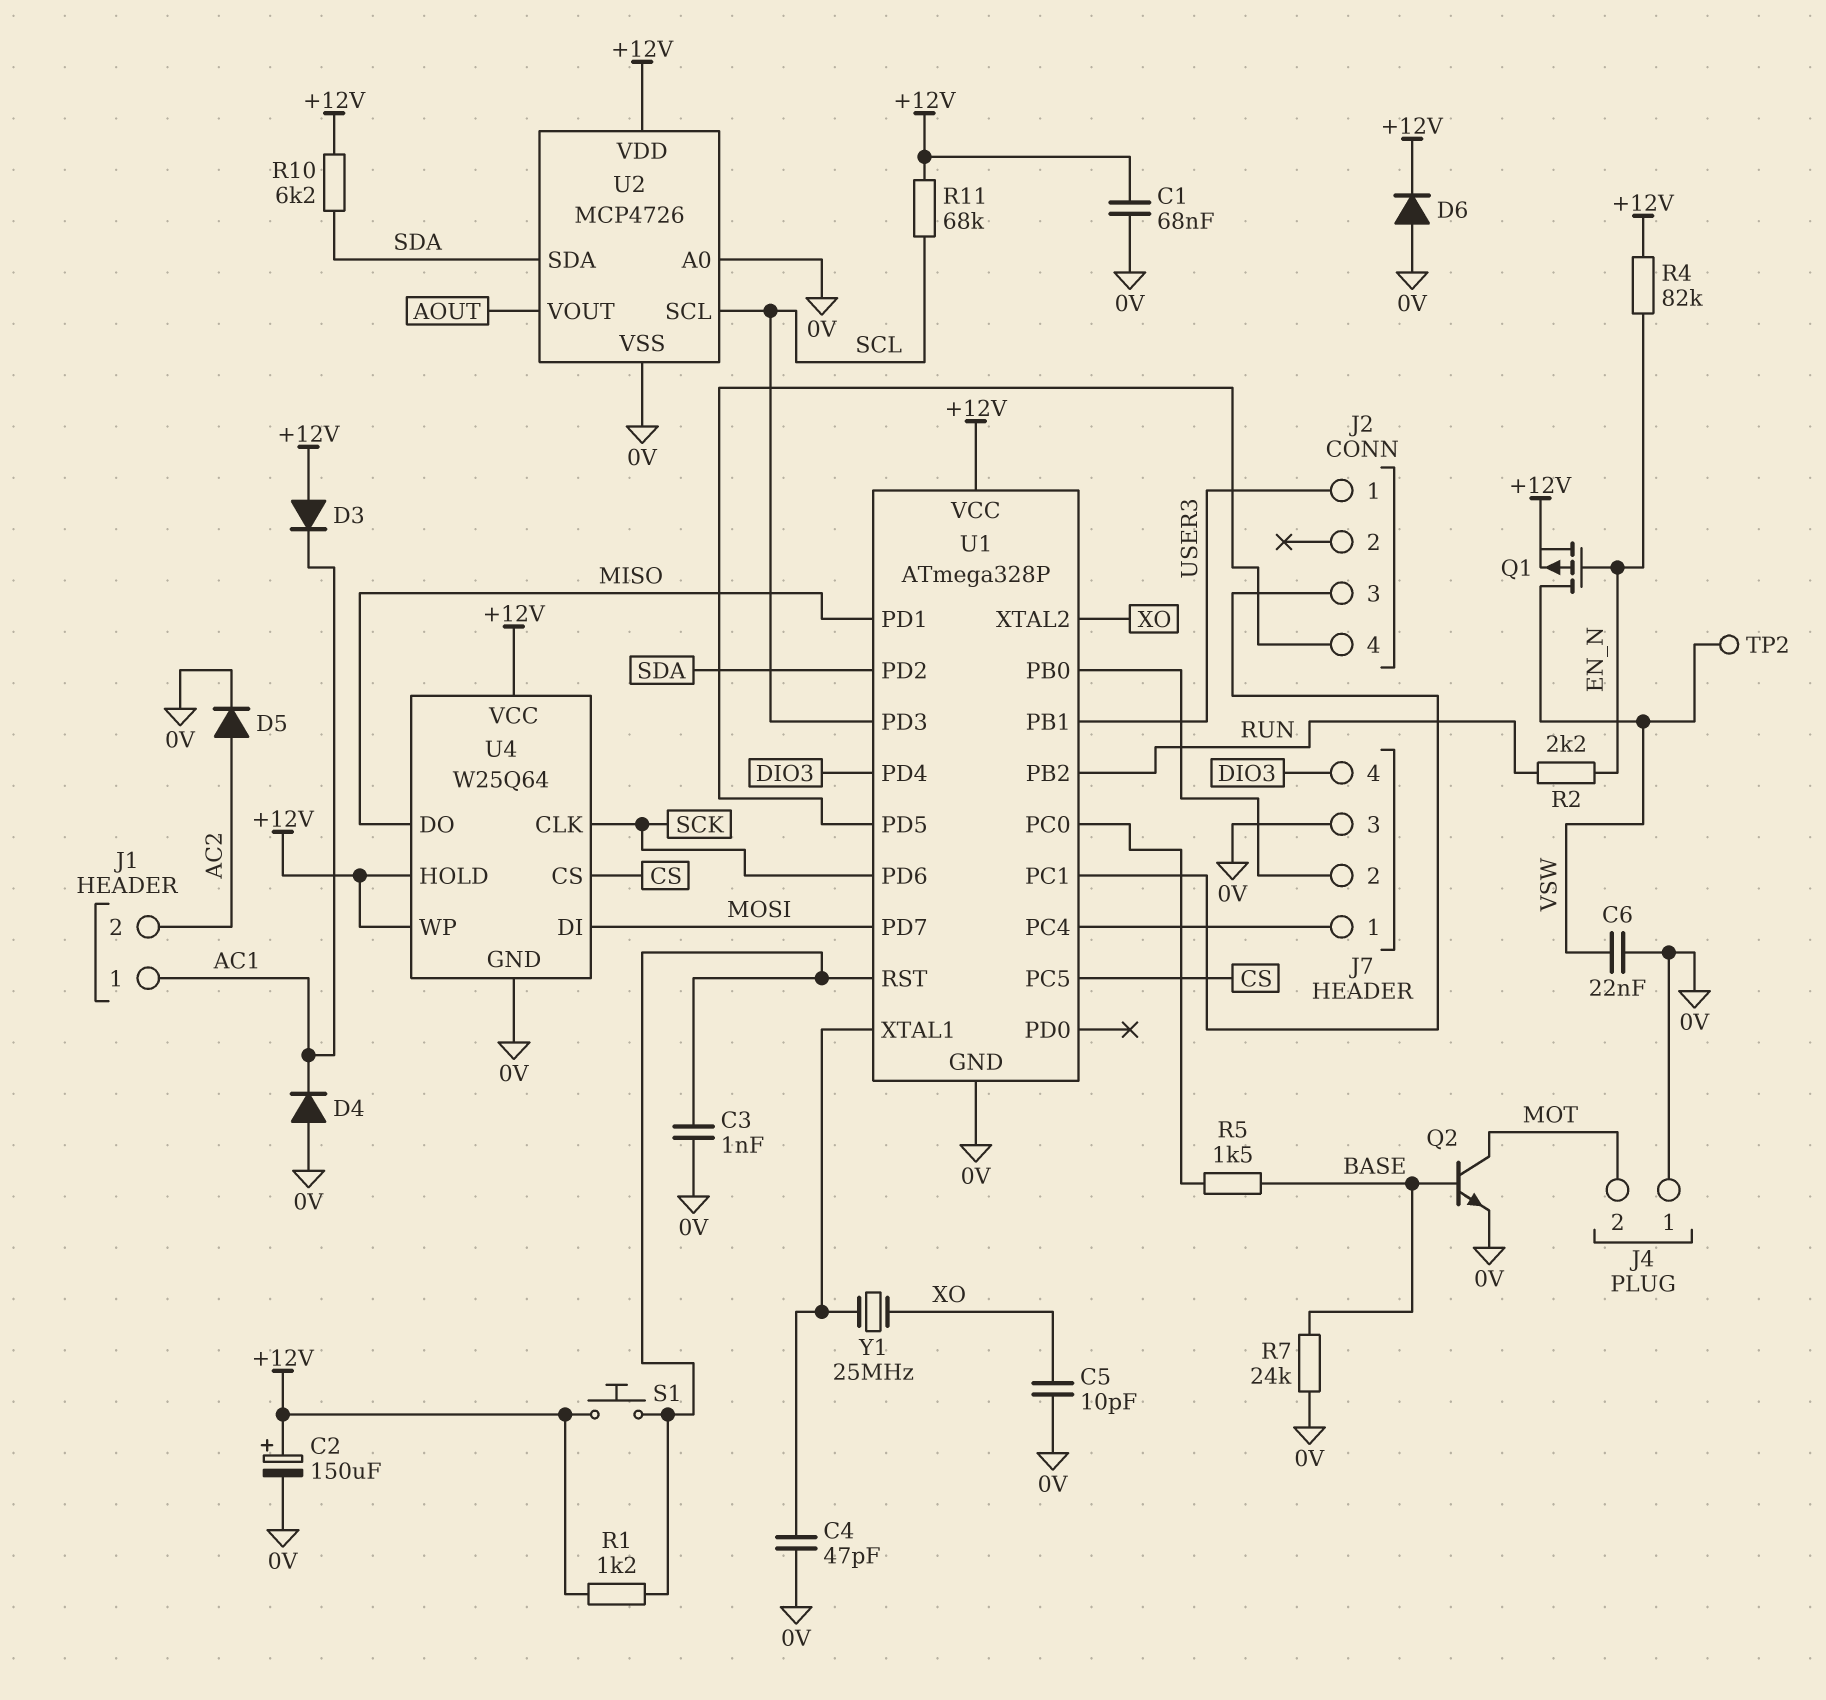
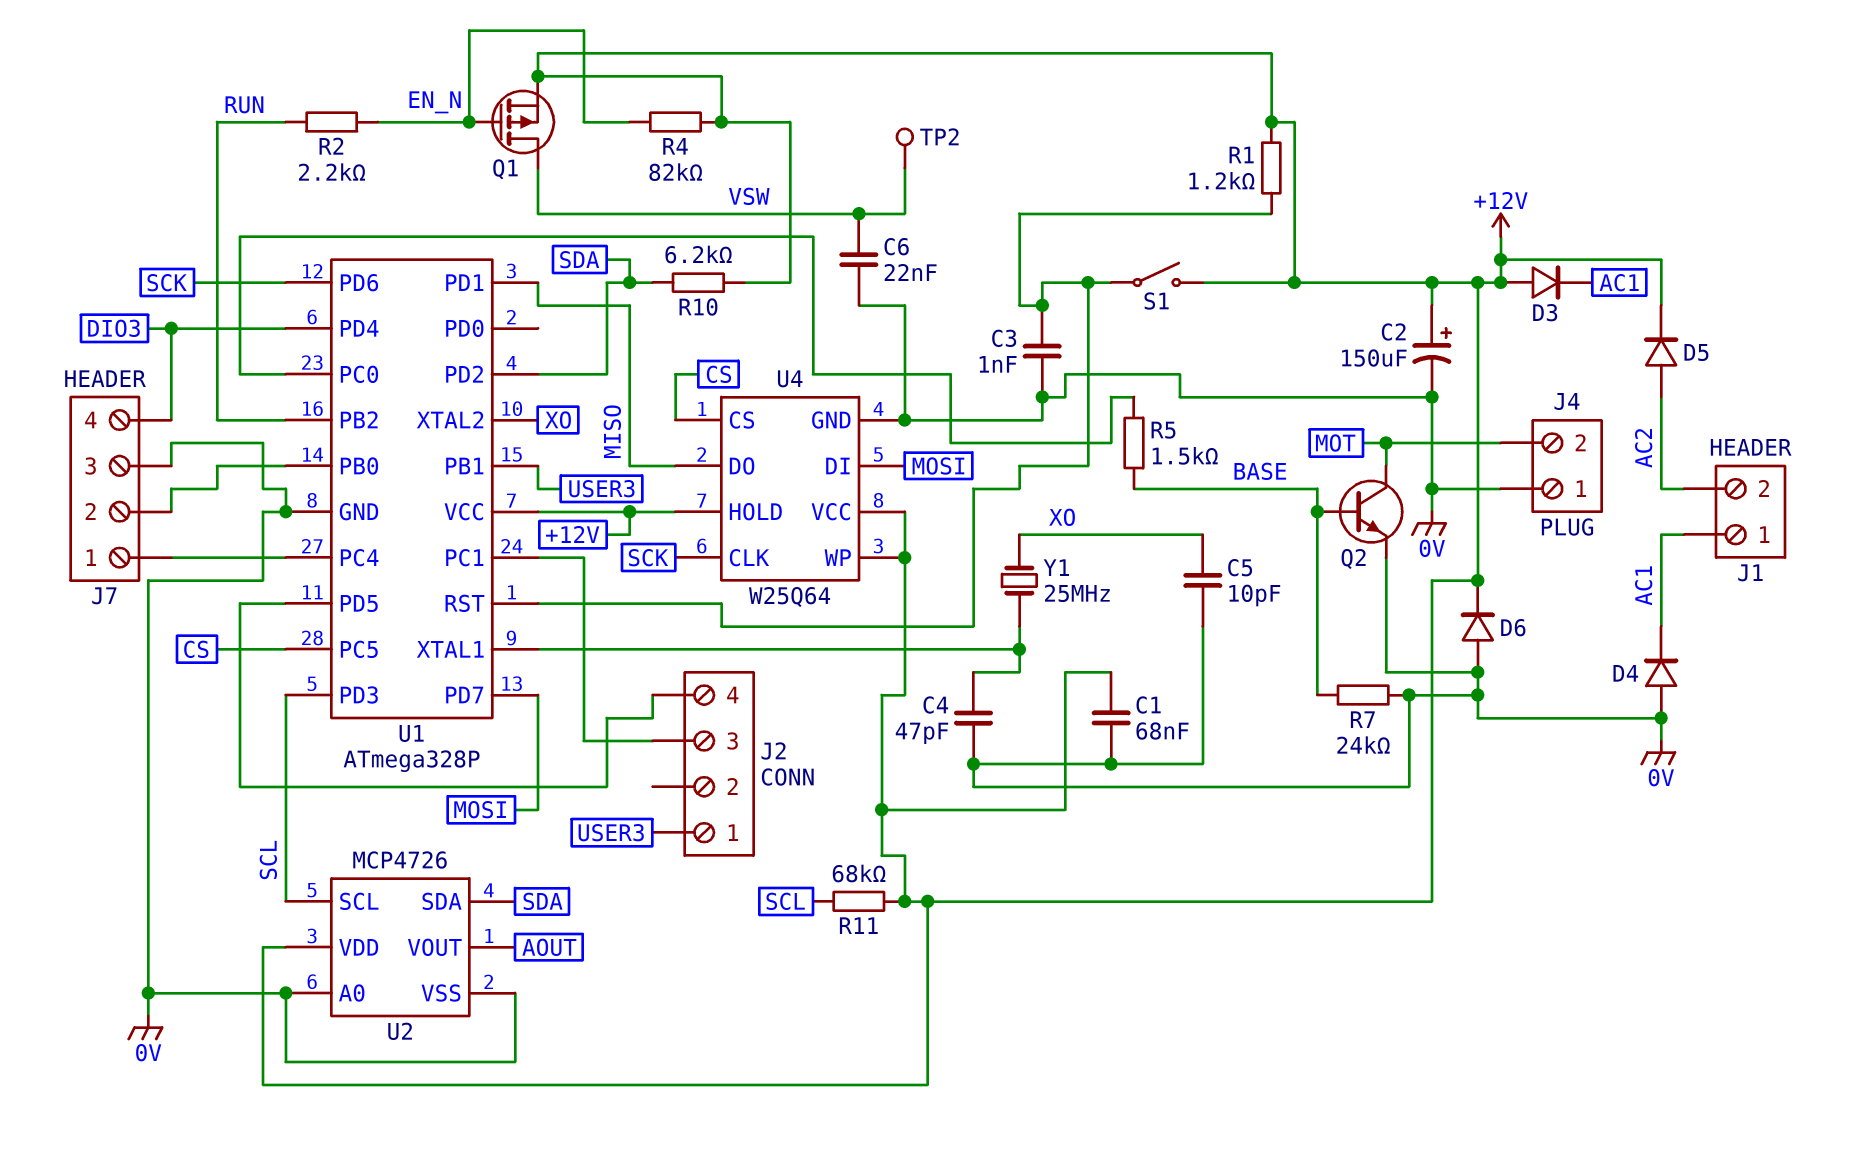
D5: diode (A AC2, K 0V) -> diode (A AC2, K +12V)
S1: button (+12V, U1/RST) -> switch (+12V, U1/RST)

